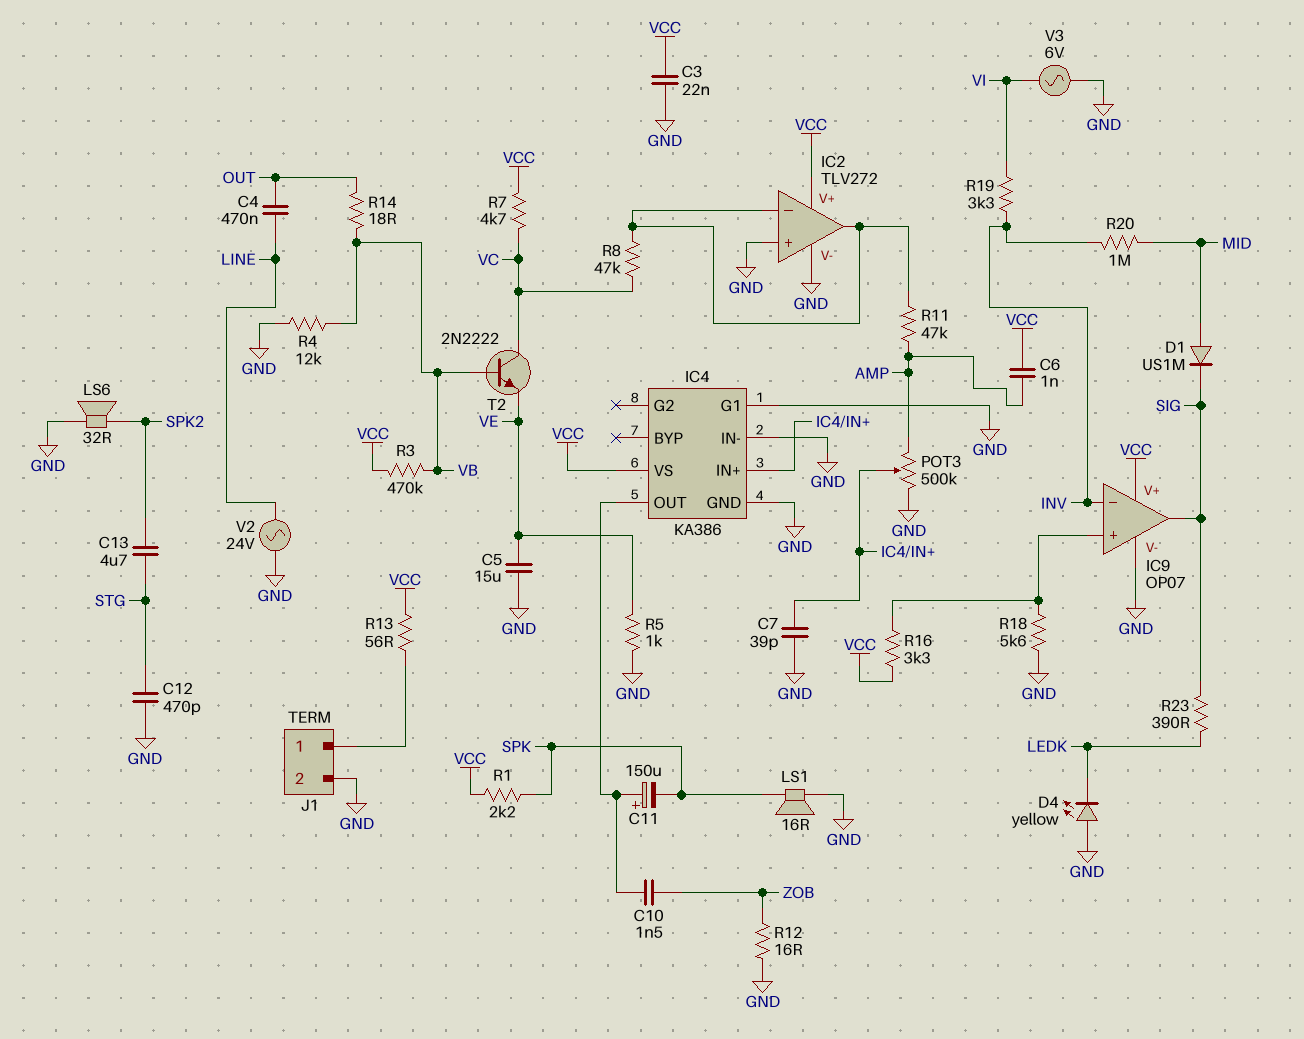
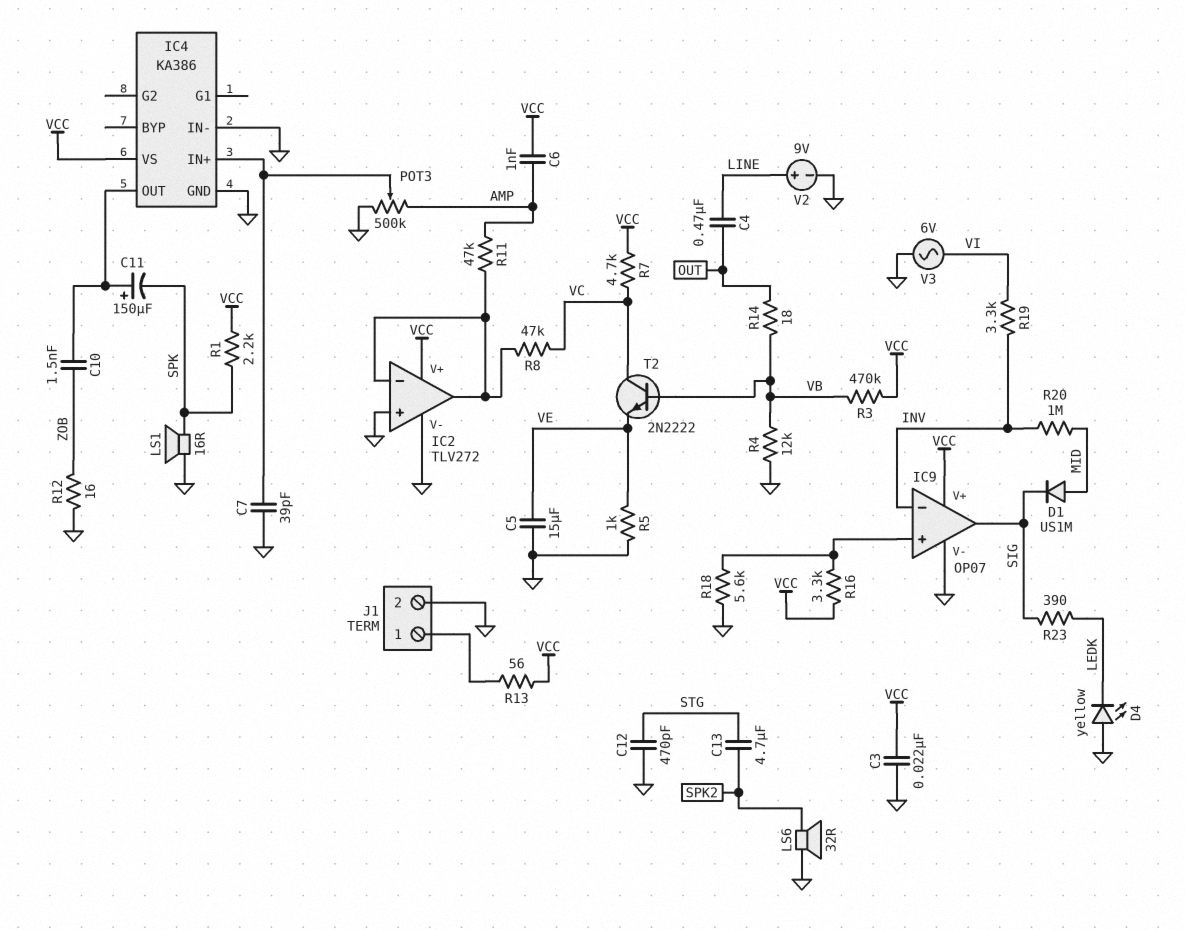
IC4 pin G1: GND -> none
V2: AC 24V (GND, LINE) -> 9V (plus LINE, minus GND)

